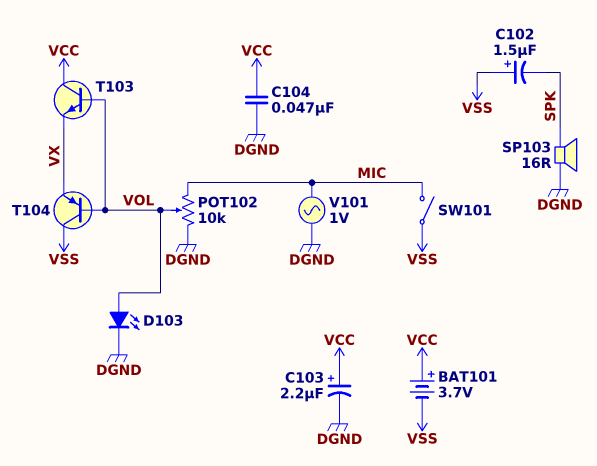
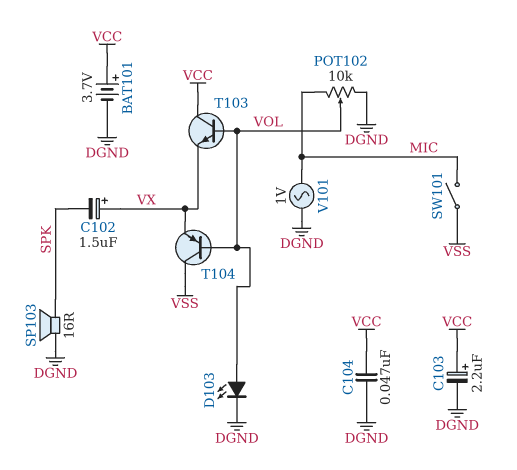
BAT101: 3.7V (plus VCC, minus VSS) -> 3.7V (plus VCC, minus DGND)
C102: 1.5uF (plus VSS, minus SPK) -> 1.5uF (plus VX, minus SPK)

